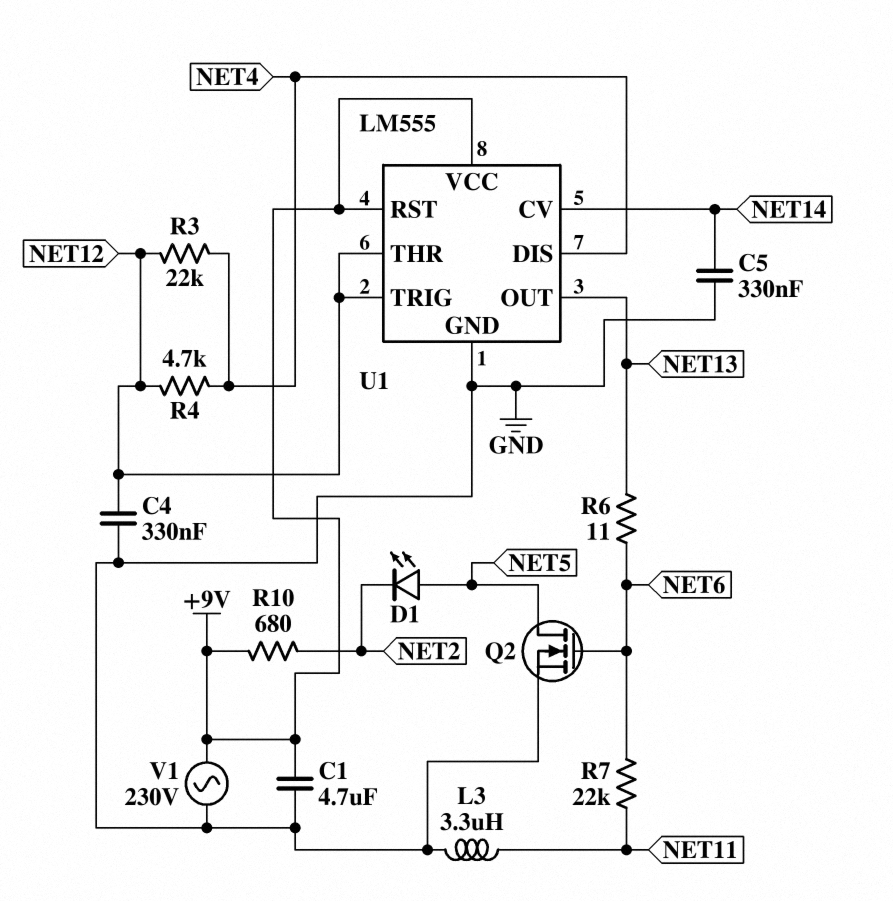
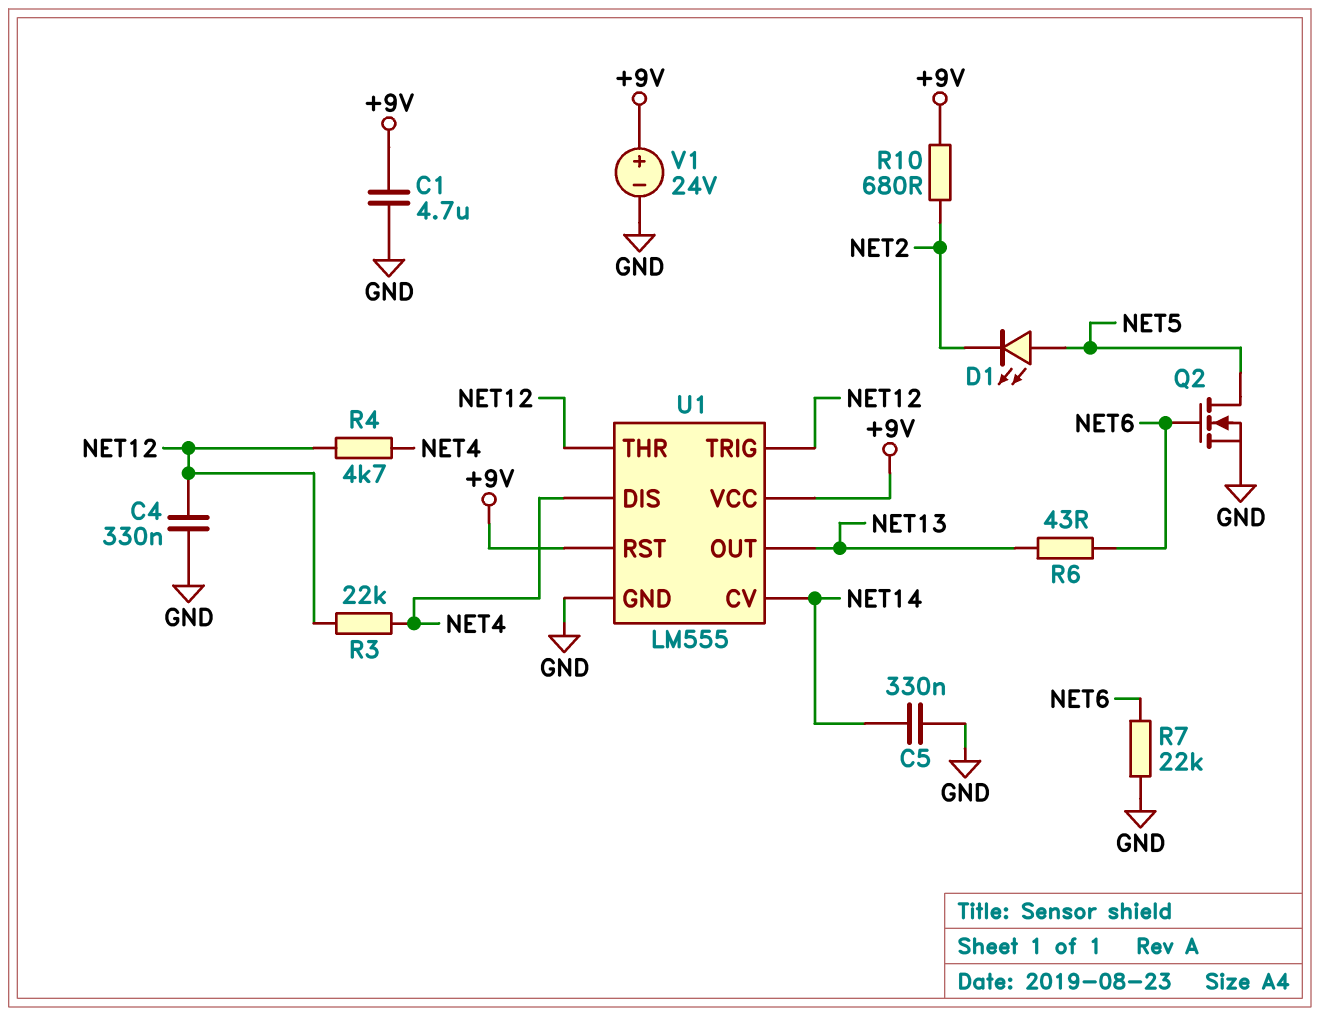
L3: 3.3uH (GND, NET11) -> none
R6: 11 (NET6, NET13) -> 43 (NET6, NET13)
R7: 22k (NET6, NET11) -> 22k (GND, NET6)
V1: AC 230V (+9V, GND) -> 24V (plus +9V, minus GND)

